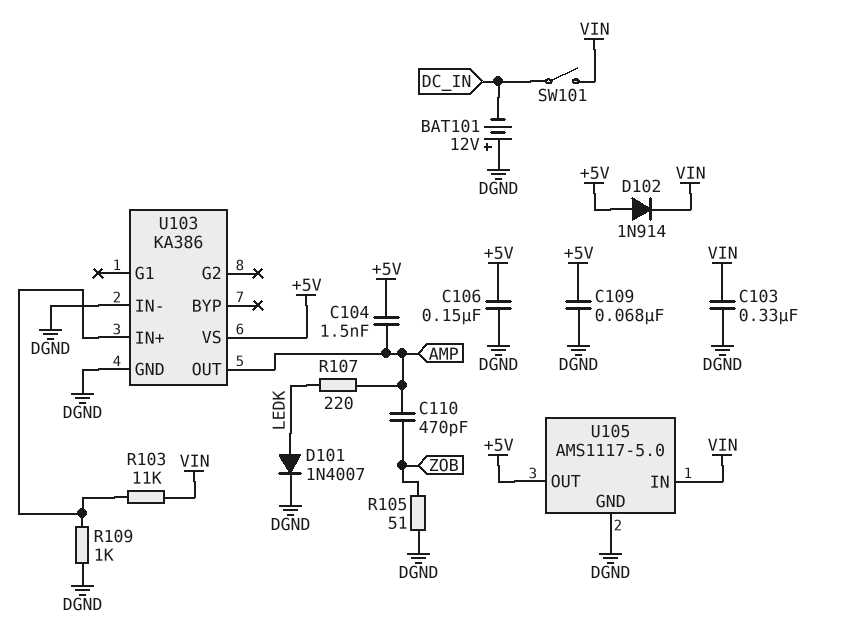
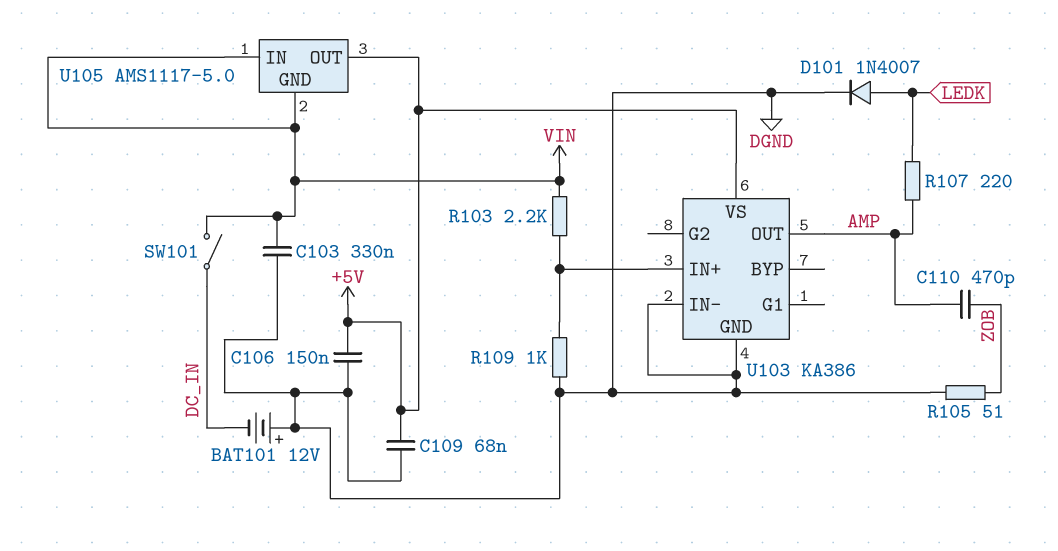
C104: 1.5nF (+5V, AMP) -> none
D102: diode 1N914 (A +5V, K VIN) -> none
R103: 11k (U103/IN+, VIN) -> 2.2k (U103/IN+, VIN)
U105 pin GND: DGND -> VIN

